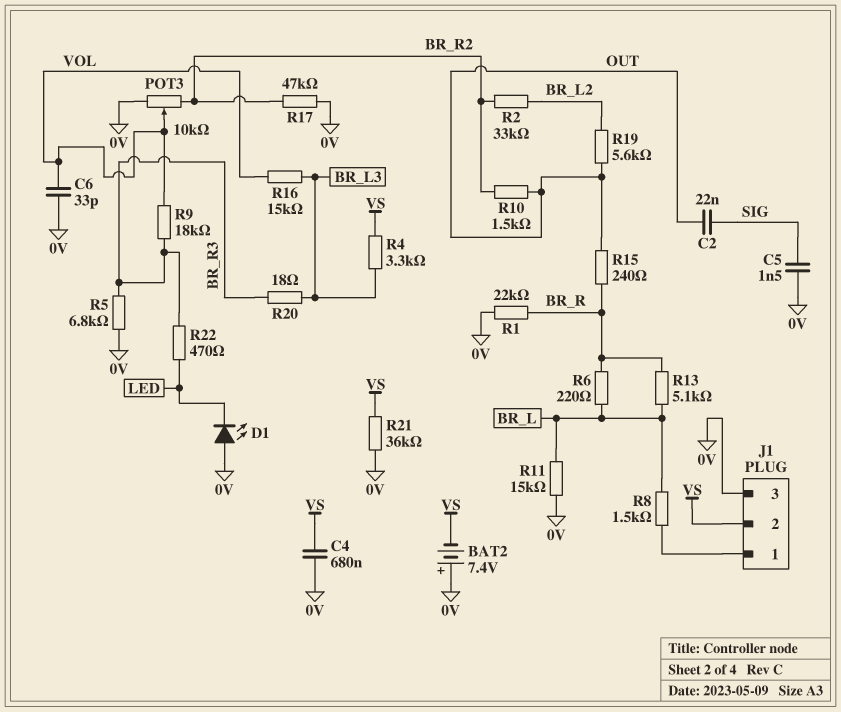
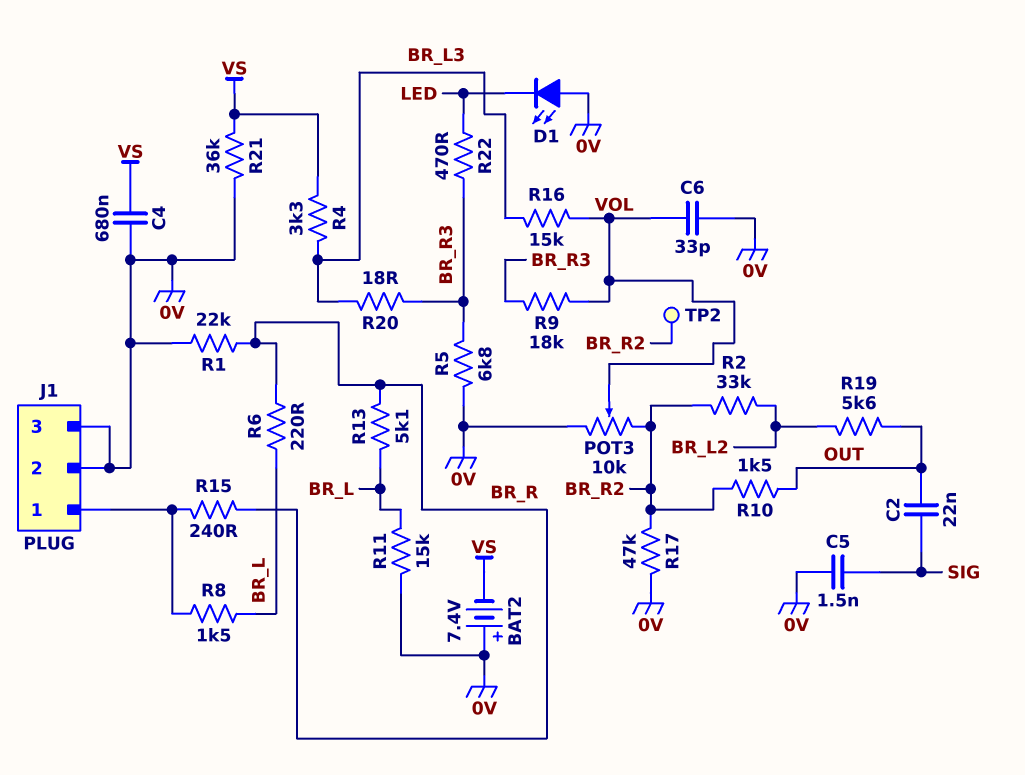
J1 pin 2: VS -> 0V
R15: 240 (BR_R, OUT) -> 240 (BR_R, J1/1)
TP2: none -> test point (BR_R2)

